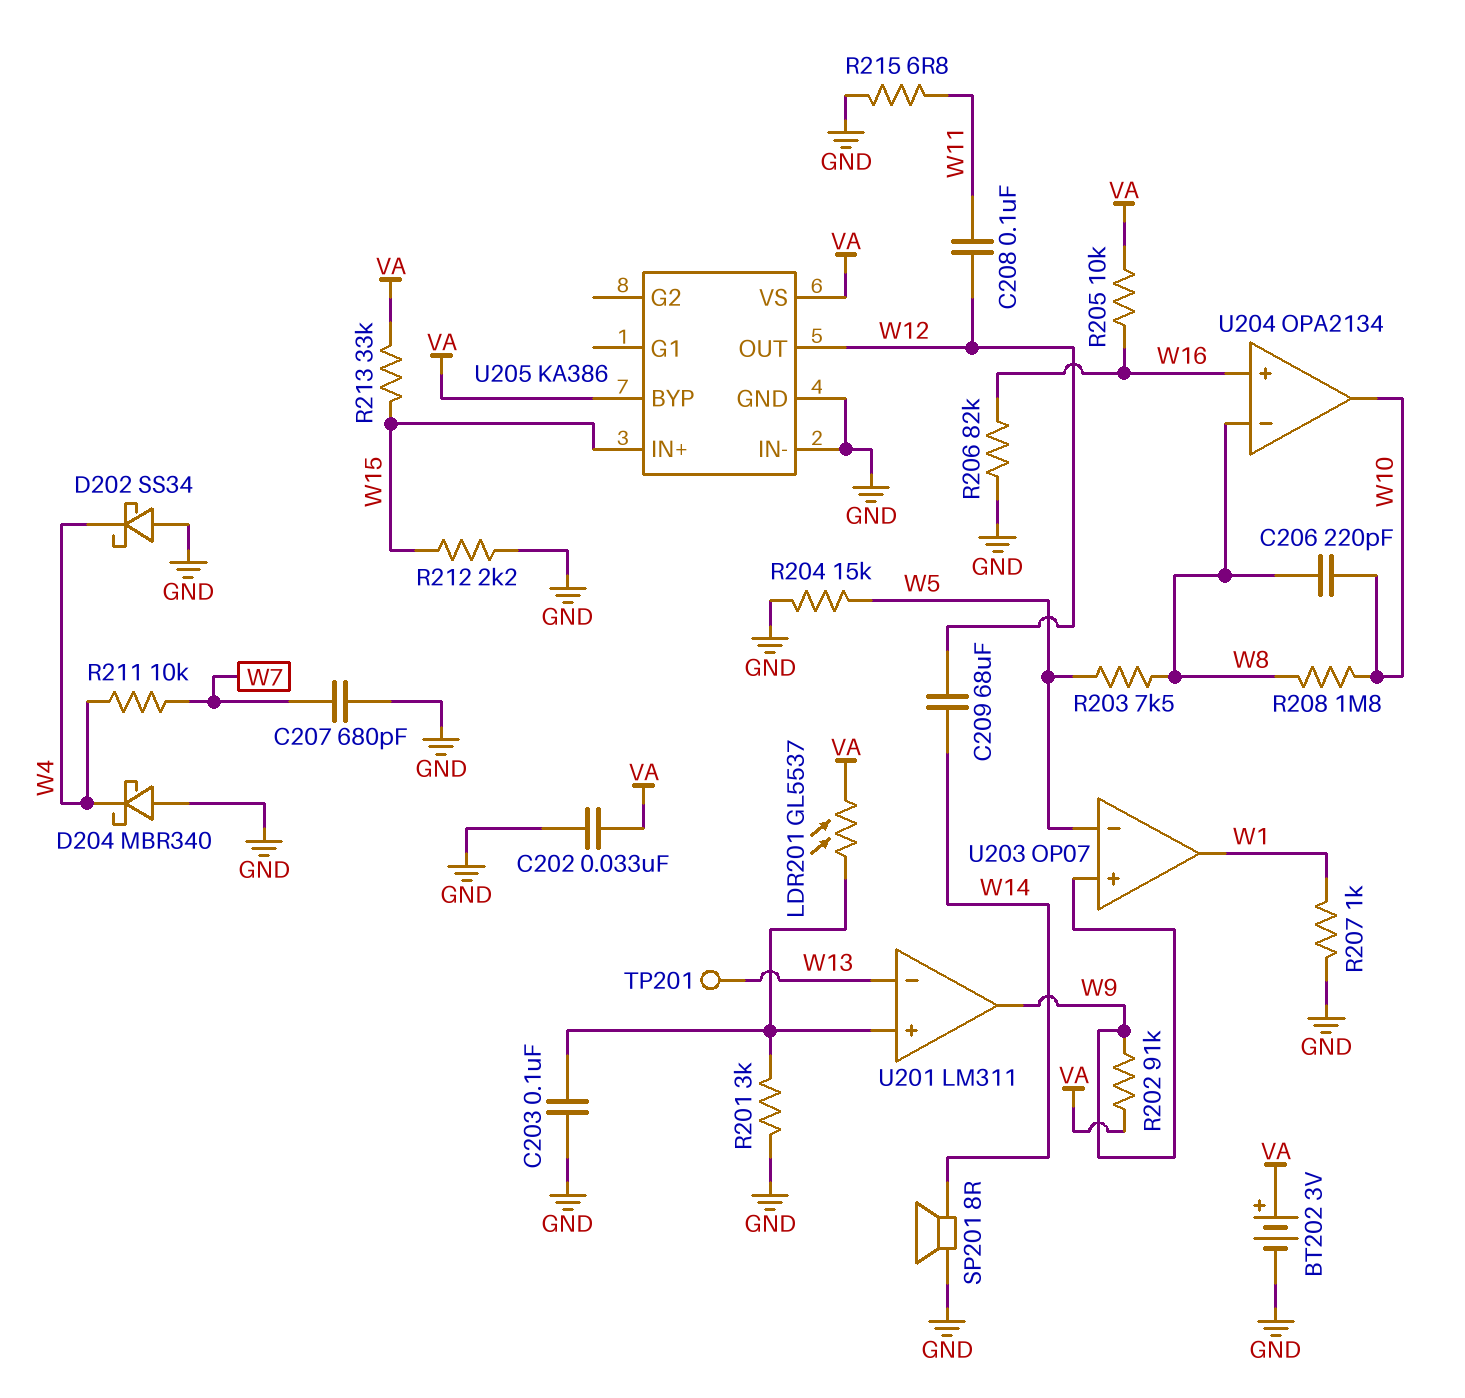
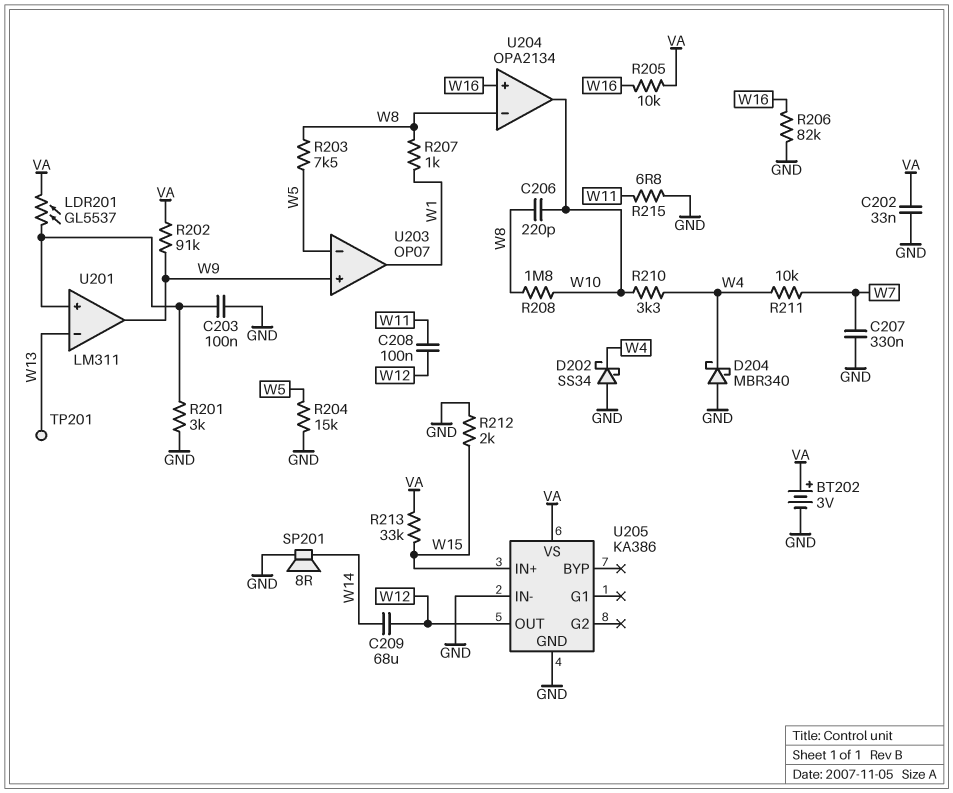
C207: 680pF (GND, W7) -> 330nF (GND, W7)
R207: 1k (GND, W1) -> 1k (W1, W8)
R210: none -> 3.3k (W4, W10)
R212: 2.2k (GND, W15) -> 2k (GND, W15)
U205 pin BYP: VA -> none

